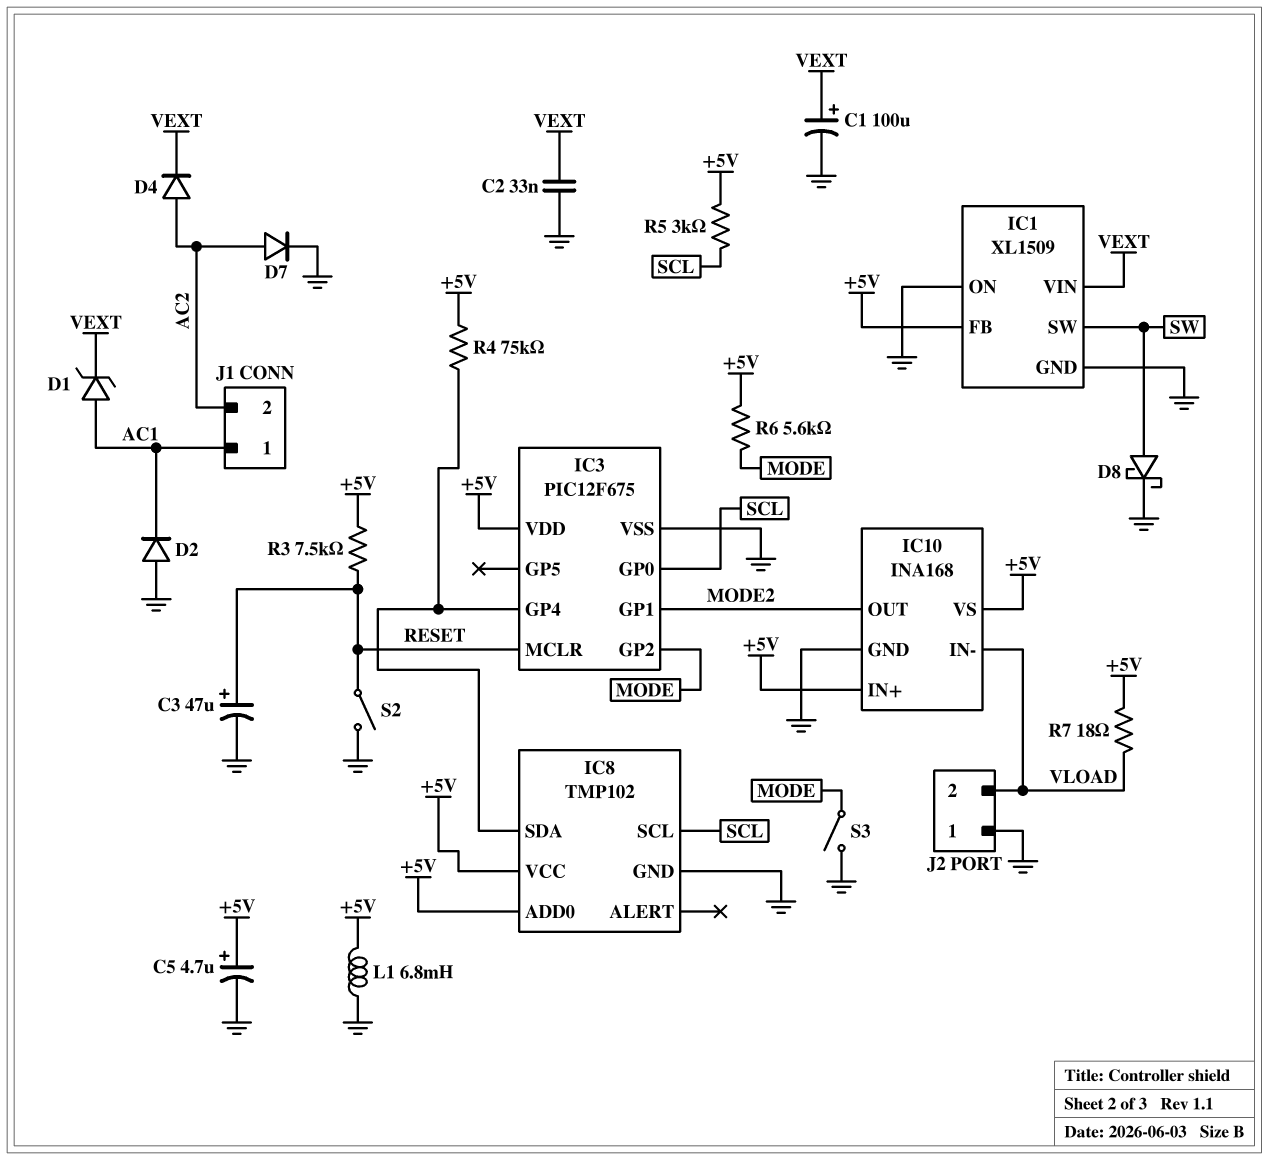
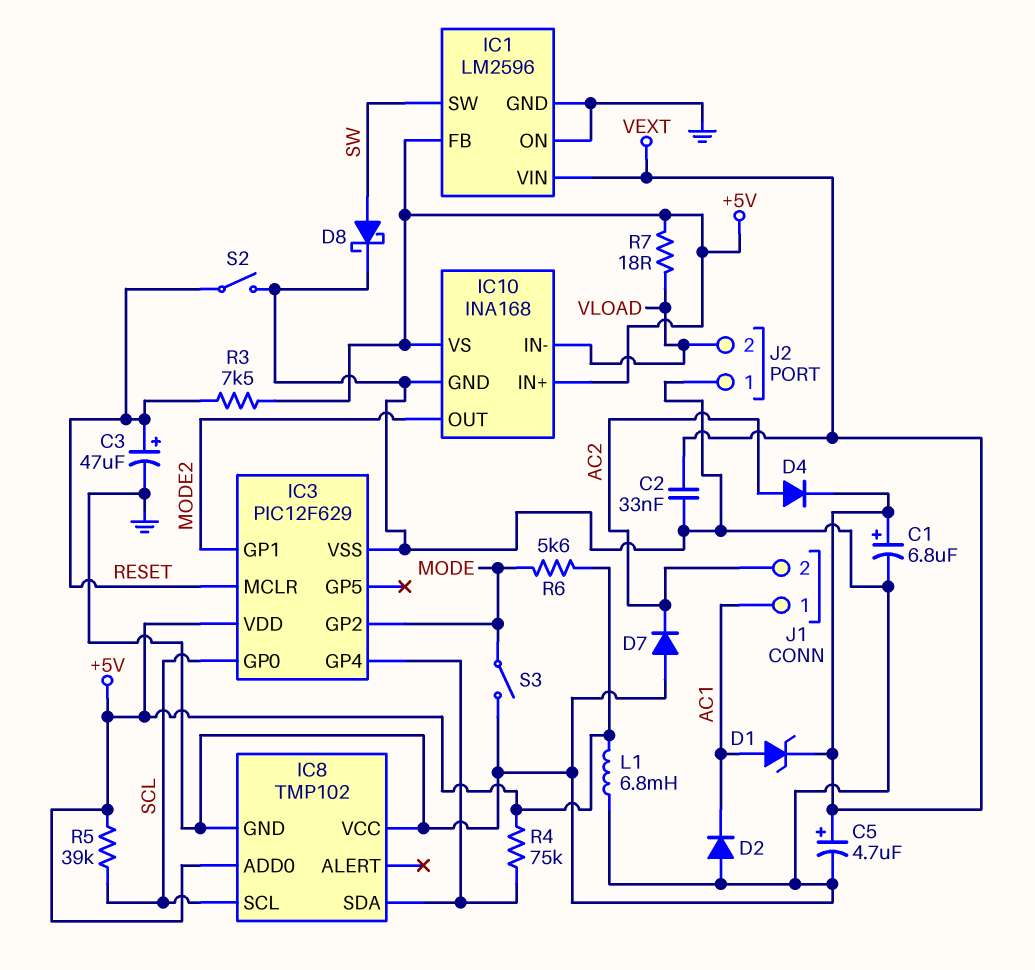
C1: 100uF (plus VEXT, minus GND) -> 6.8uF (plus VEXT, minus GND)
C5: 4.7uF (plus +5V, minus GND) -> 4.7uF (plus VEXT, minus GND)
D7: diode (A AC2, K GND) -> diode (A GND, K AC2)
IC1: XL1509 -> LM2596
IC3: PIC12F675 -> PIC12F629
IC8 pin VCC: +5V -> GND
R5: 3k (+5V, SCL) -> 39k (+5V, SCL)

